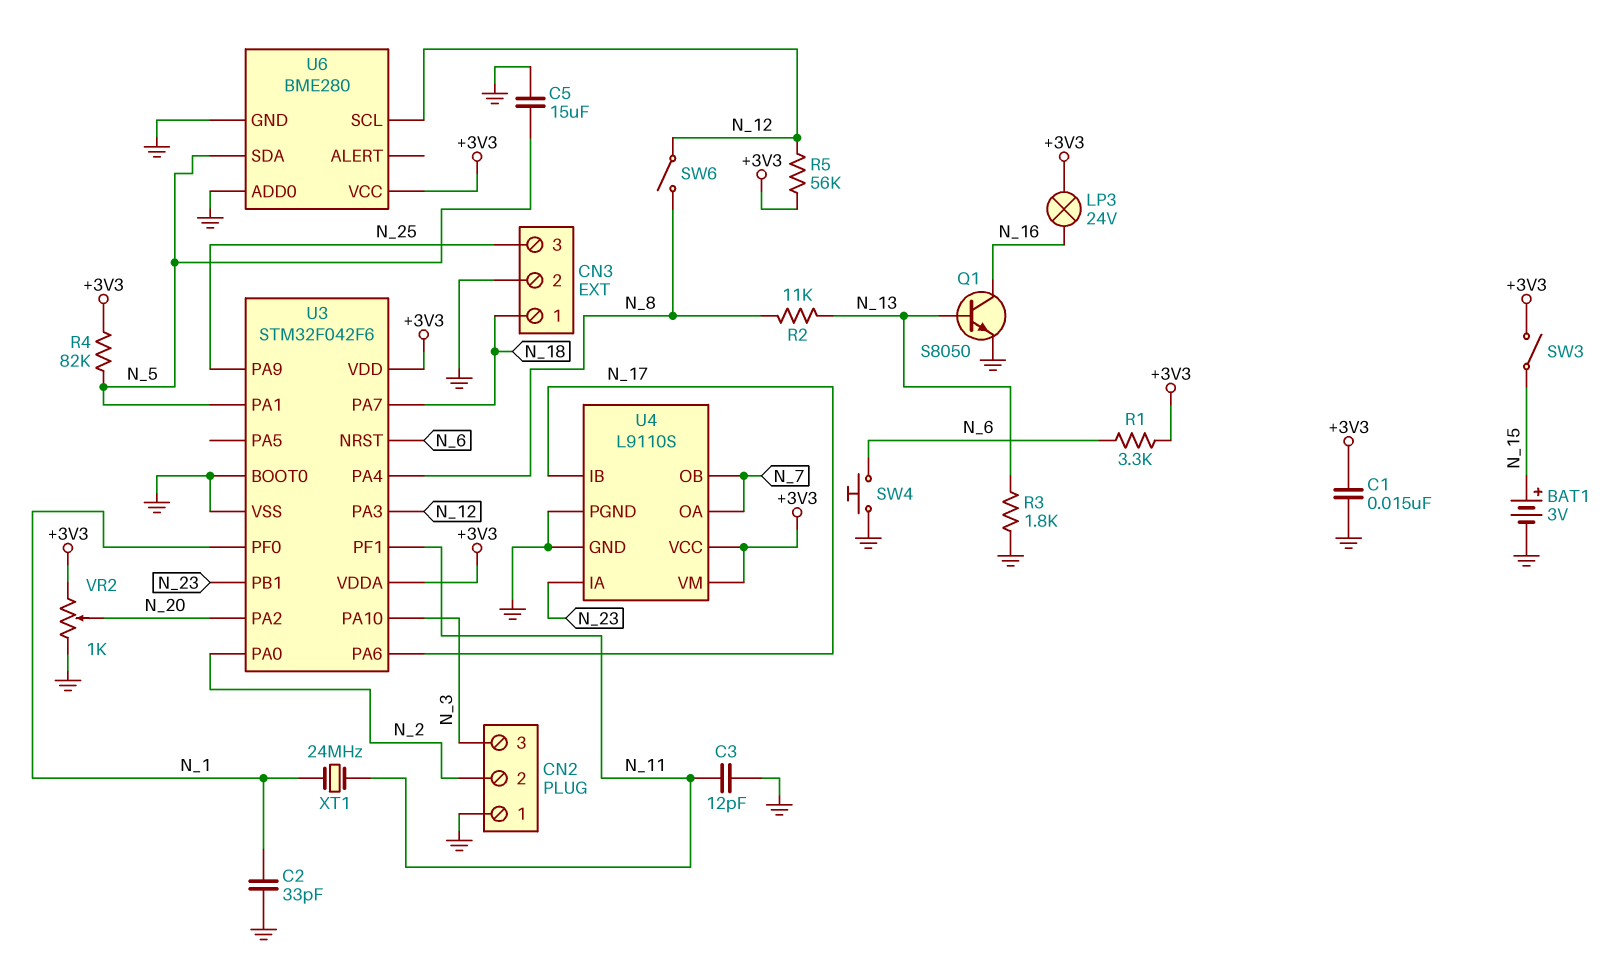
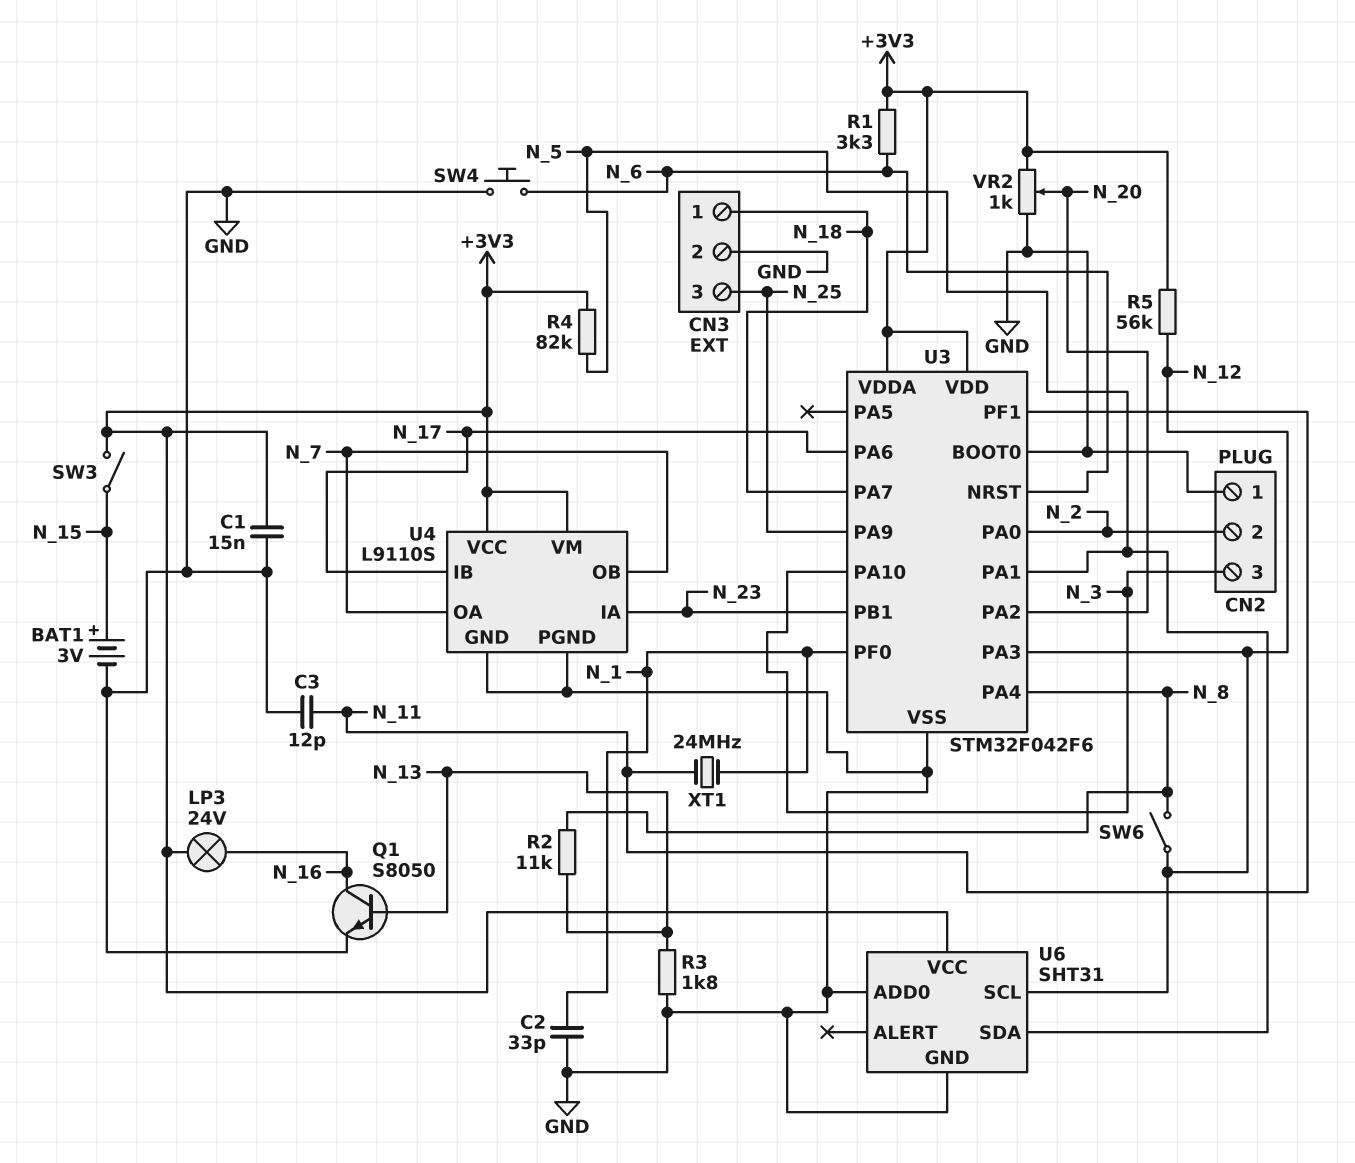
C5: 15uF (GND, N_5) -> none
U6: BME280 -> SHT31

